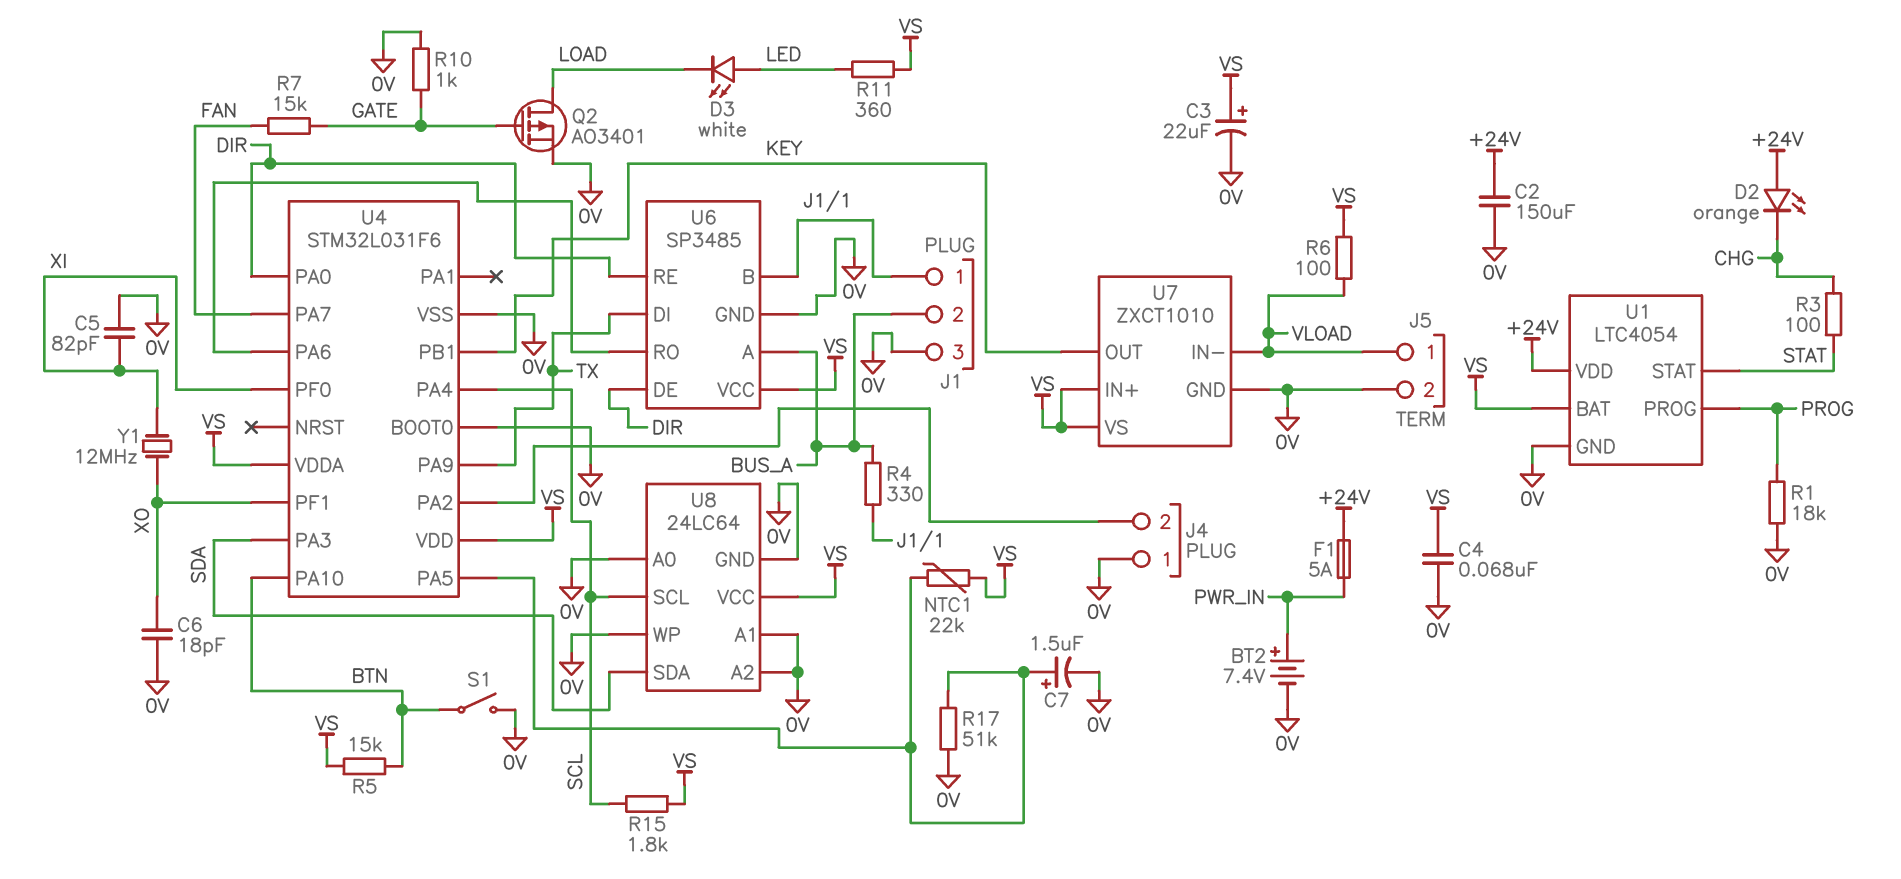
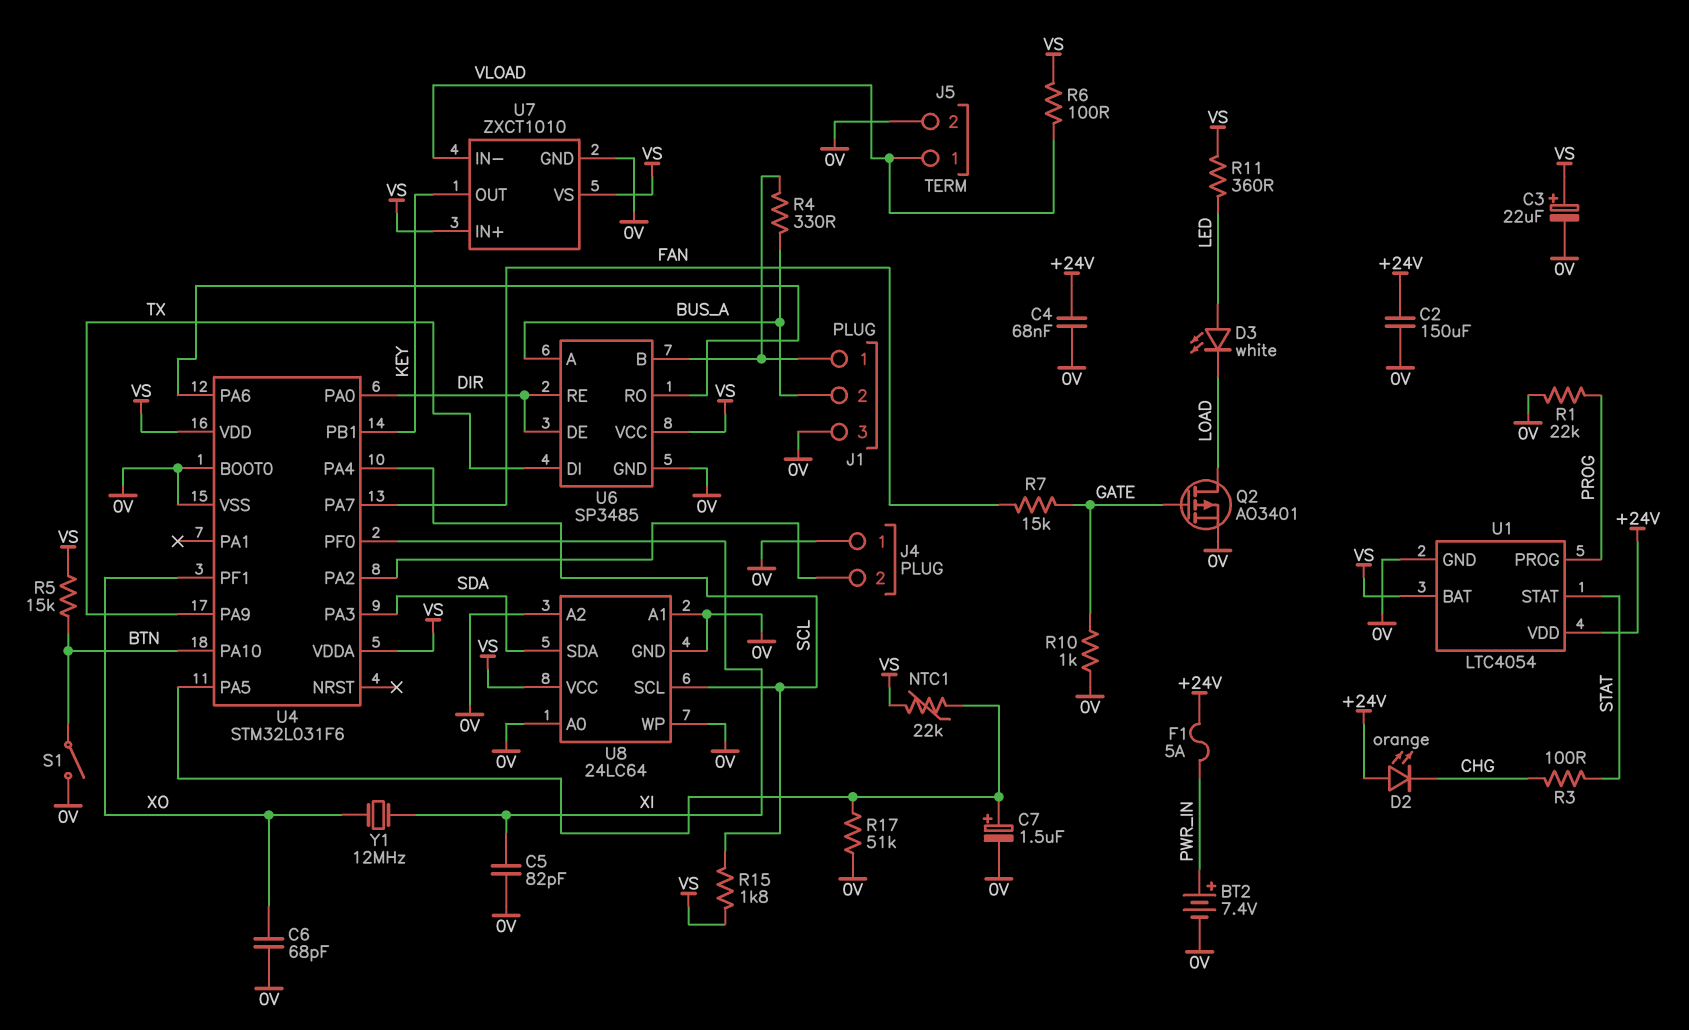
C4: 68nF (0V, VS) -> 68nF (+24V, 0V)
C6: 18pF (0V, XO) -> 68pF (0V, XO)
R1: 18k (0V, PROG) -> 22k (0V, PROG)

